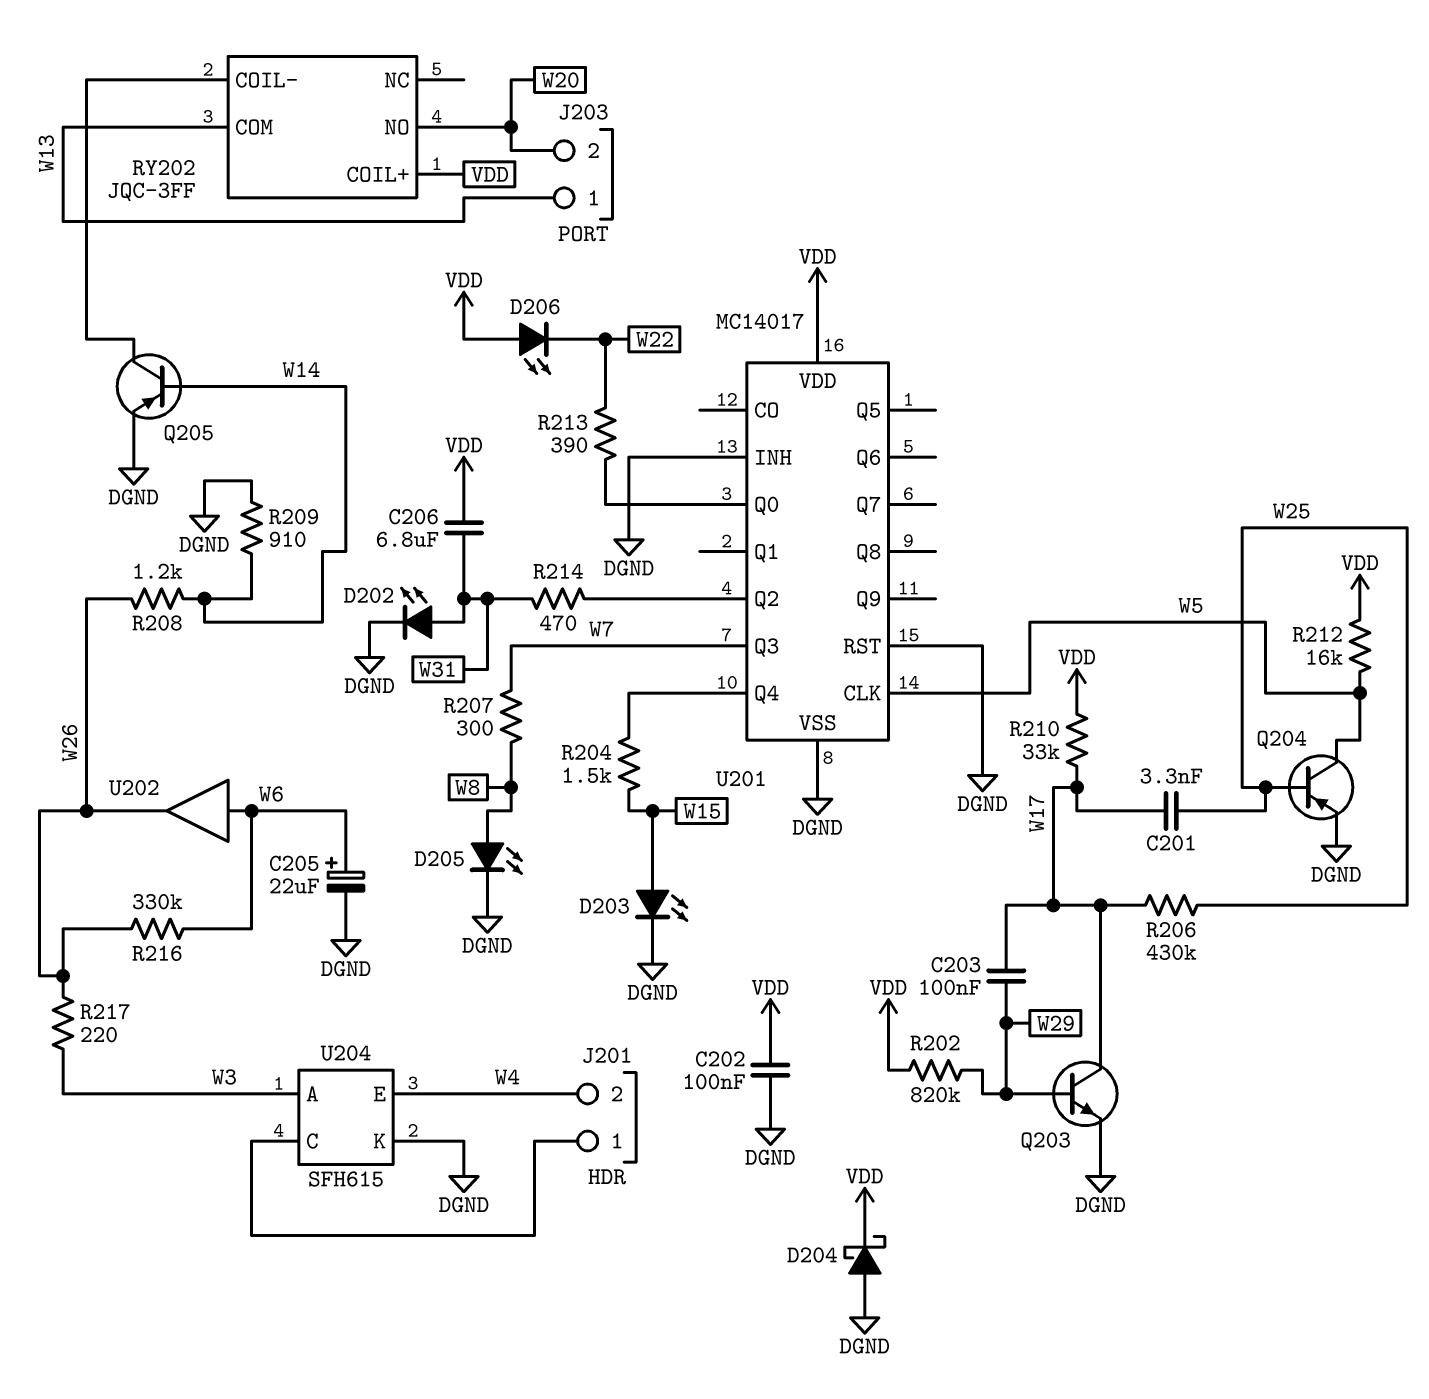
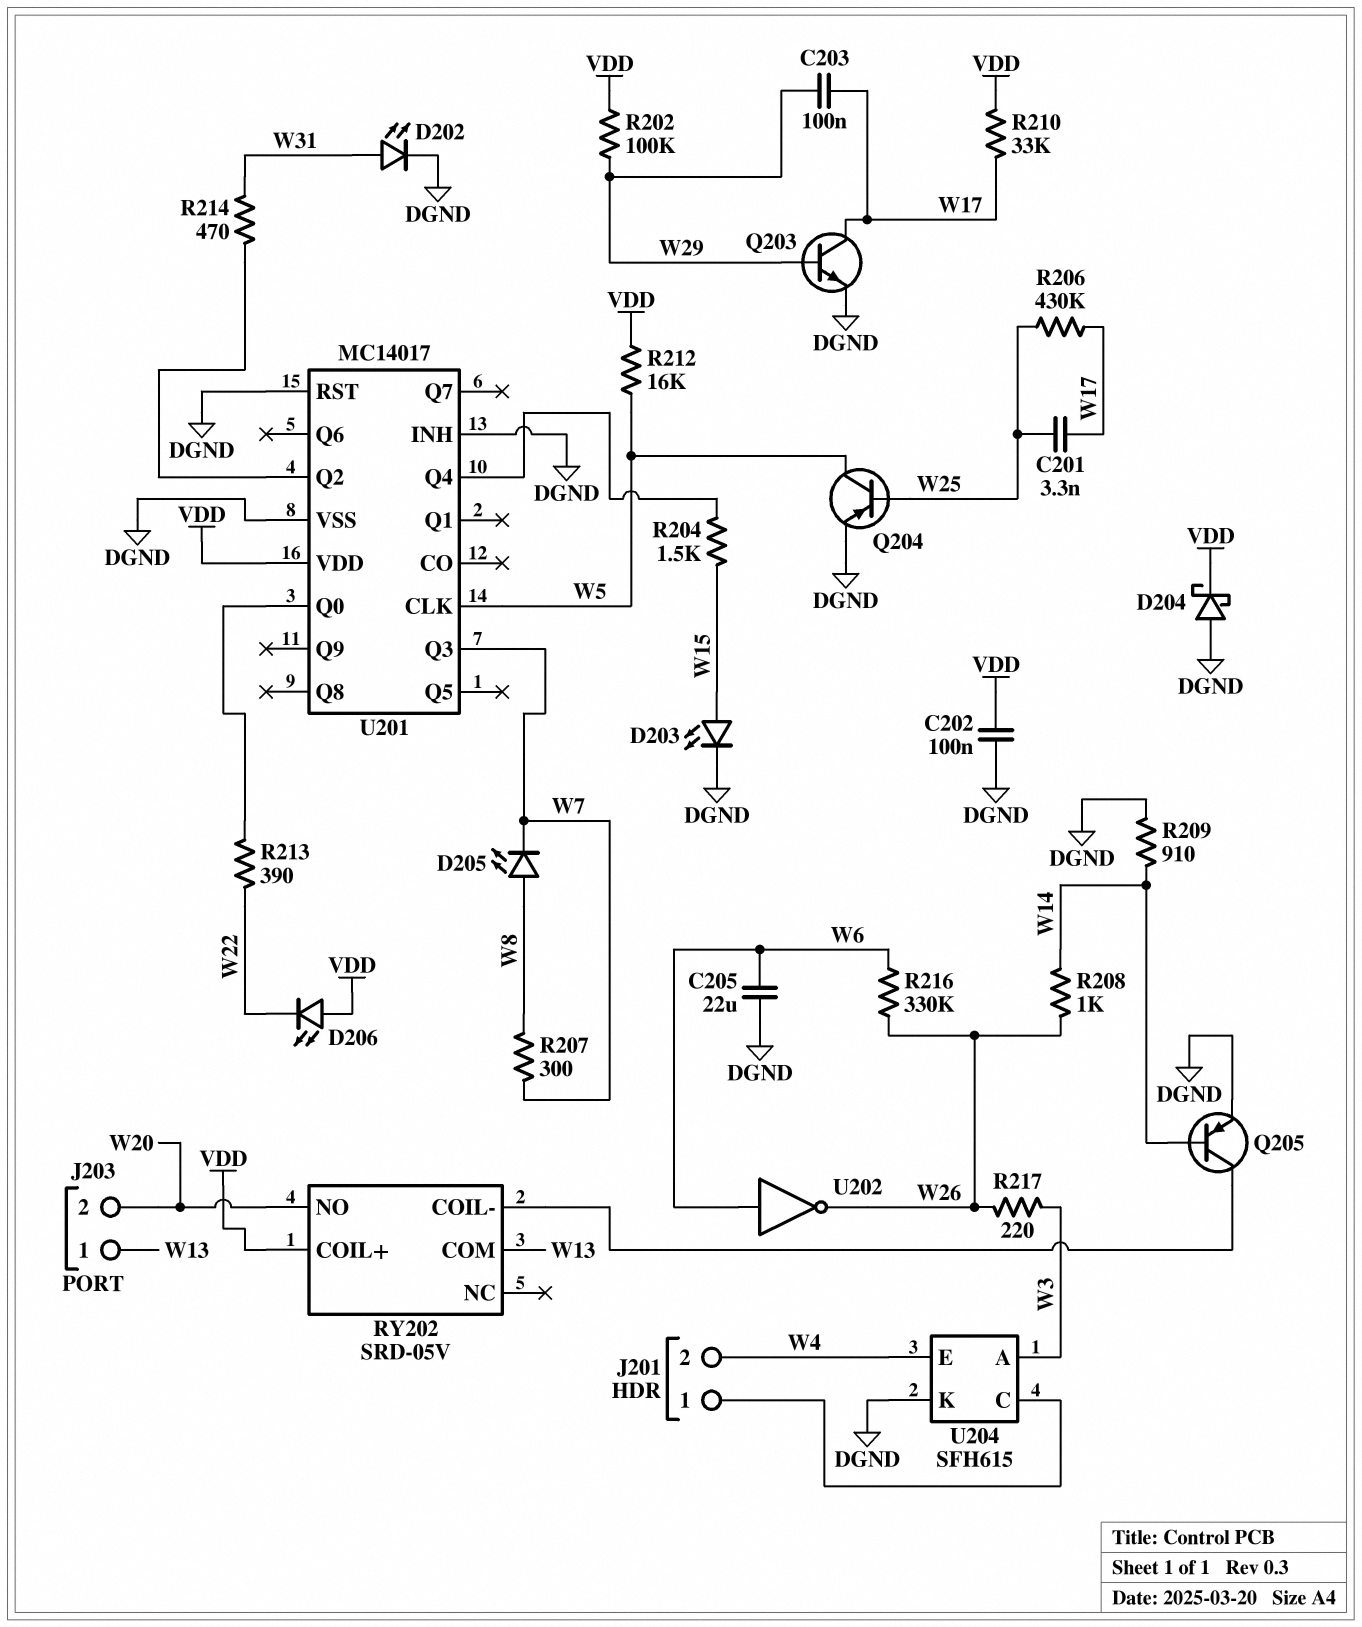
C205: 22uF (plus W6, minus DGND) -> 22uF (DGND, W6)
C206: 6.8uF (VDD, W31) -> none
D205: LED (A W8, K DGND) -> LED (A W8, K W7)
R202: 820k (VDD, W29) -> 100k (VDD, W29)
R208: 1.2k (W14, W26) -> 1k (W14, W26)
RY202: JQC-3FF -> SRD-05V
U202: buffer (in W6, out W26) -> NOT (in W6, out W26)

